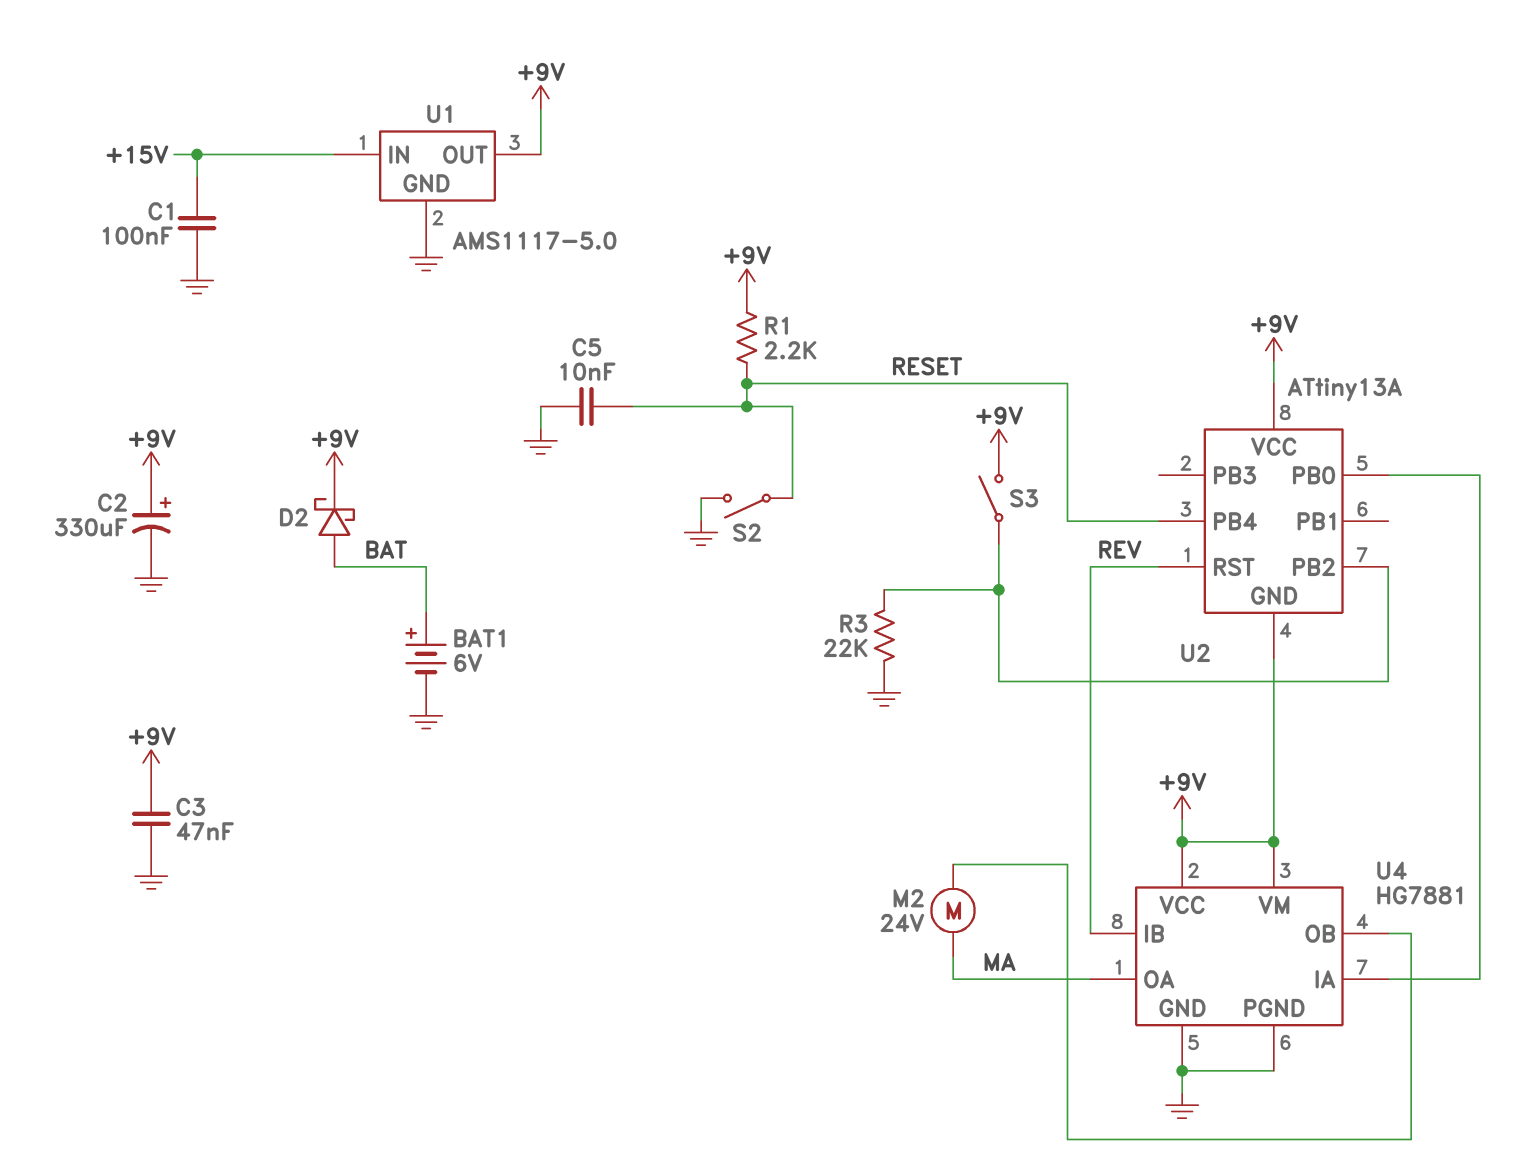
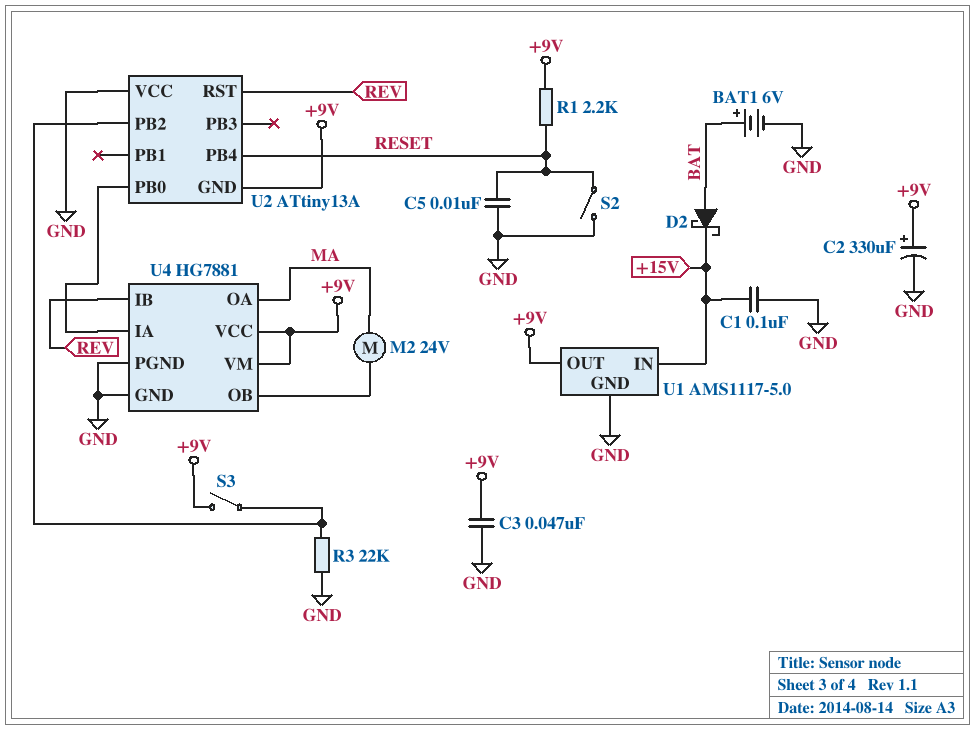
D2: schottky (A BAT, K +9V) -> schottky (A BAT, K +15V)
U2 pin VCC: +9V -> GND

